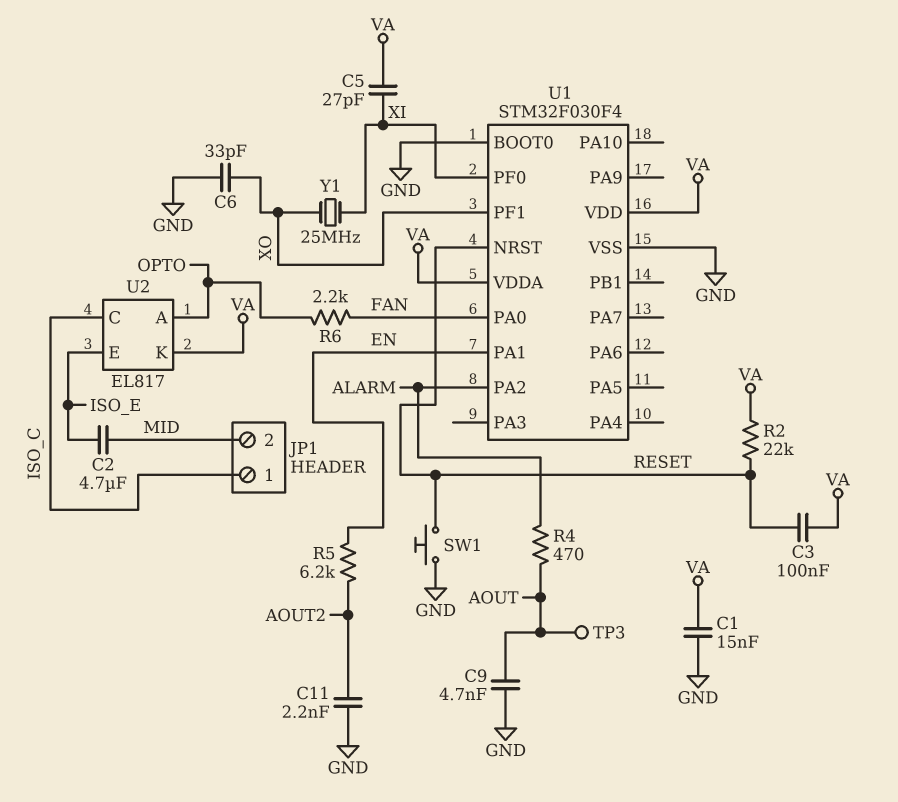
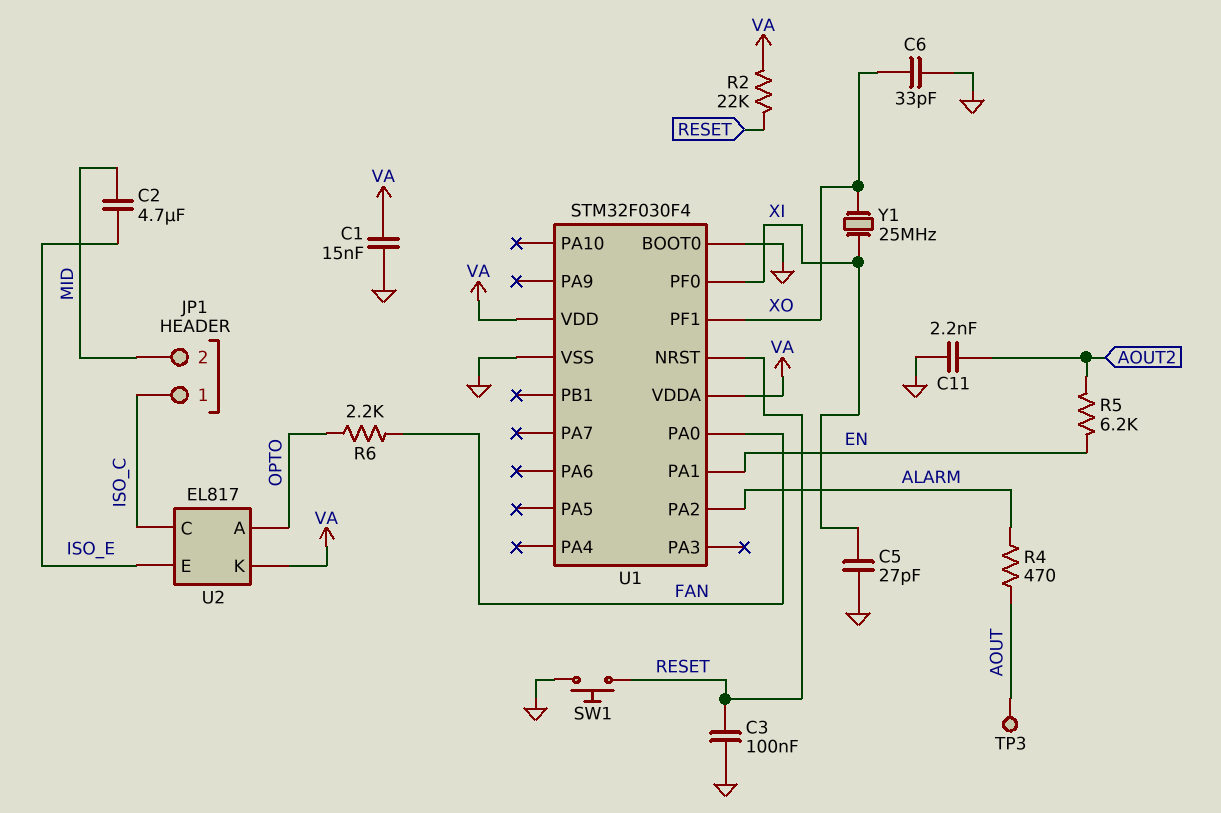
C3: 100nF (RESET, VA) -> 100nF (GND, RESET)
C5: 27pF (VA, XI) -> 27pF (GND, XI)
C9: 4.7nF (AOUT, GND) -> none

